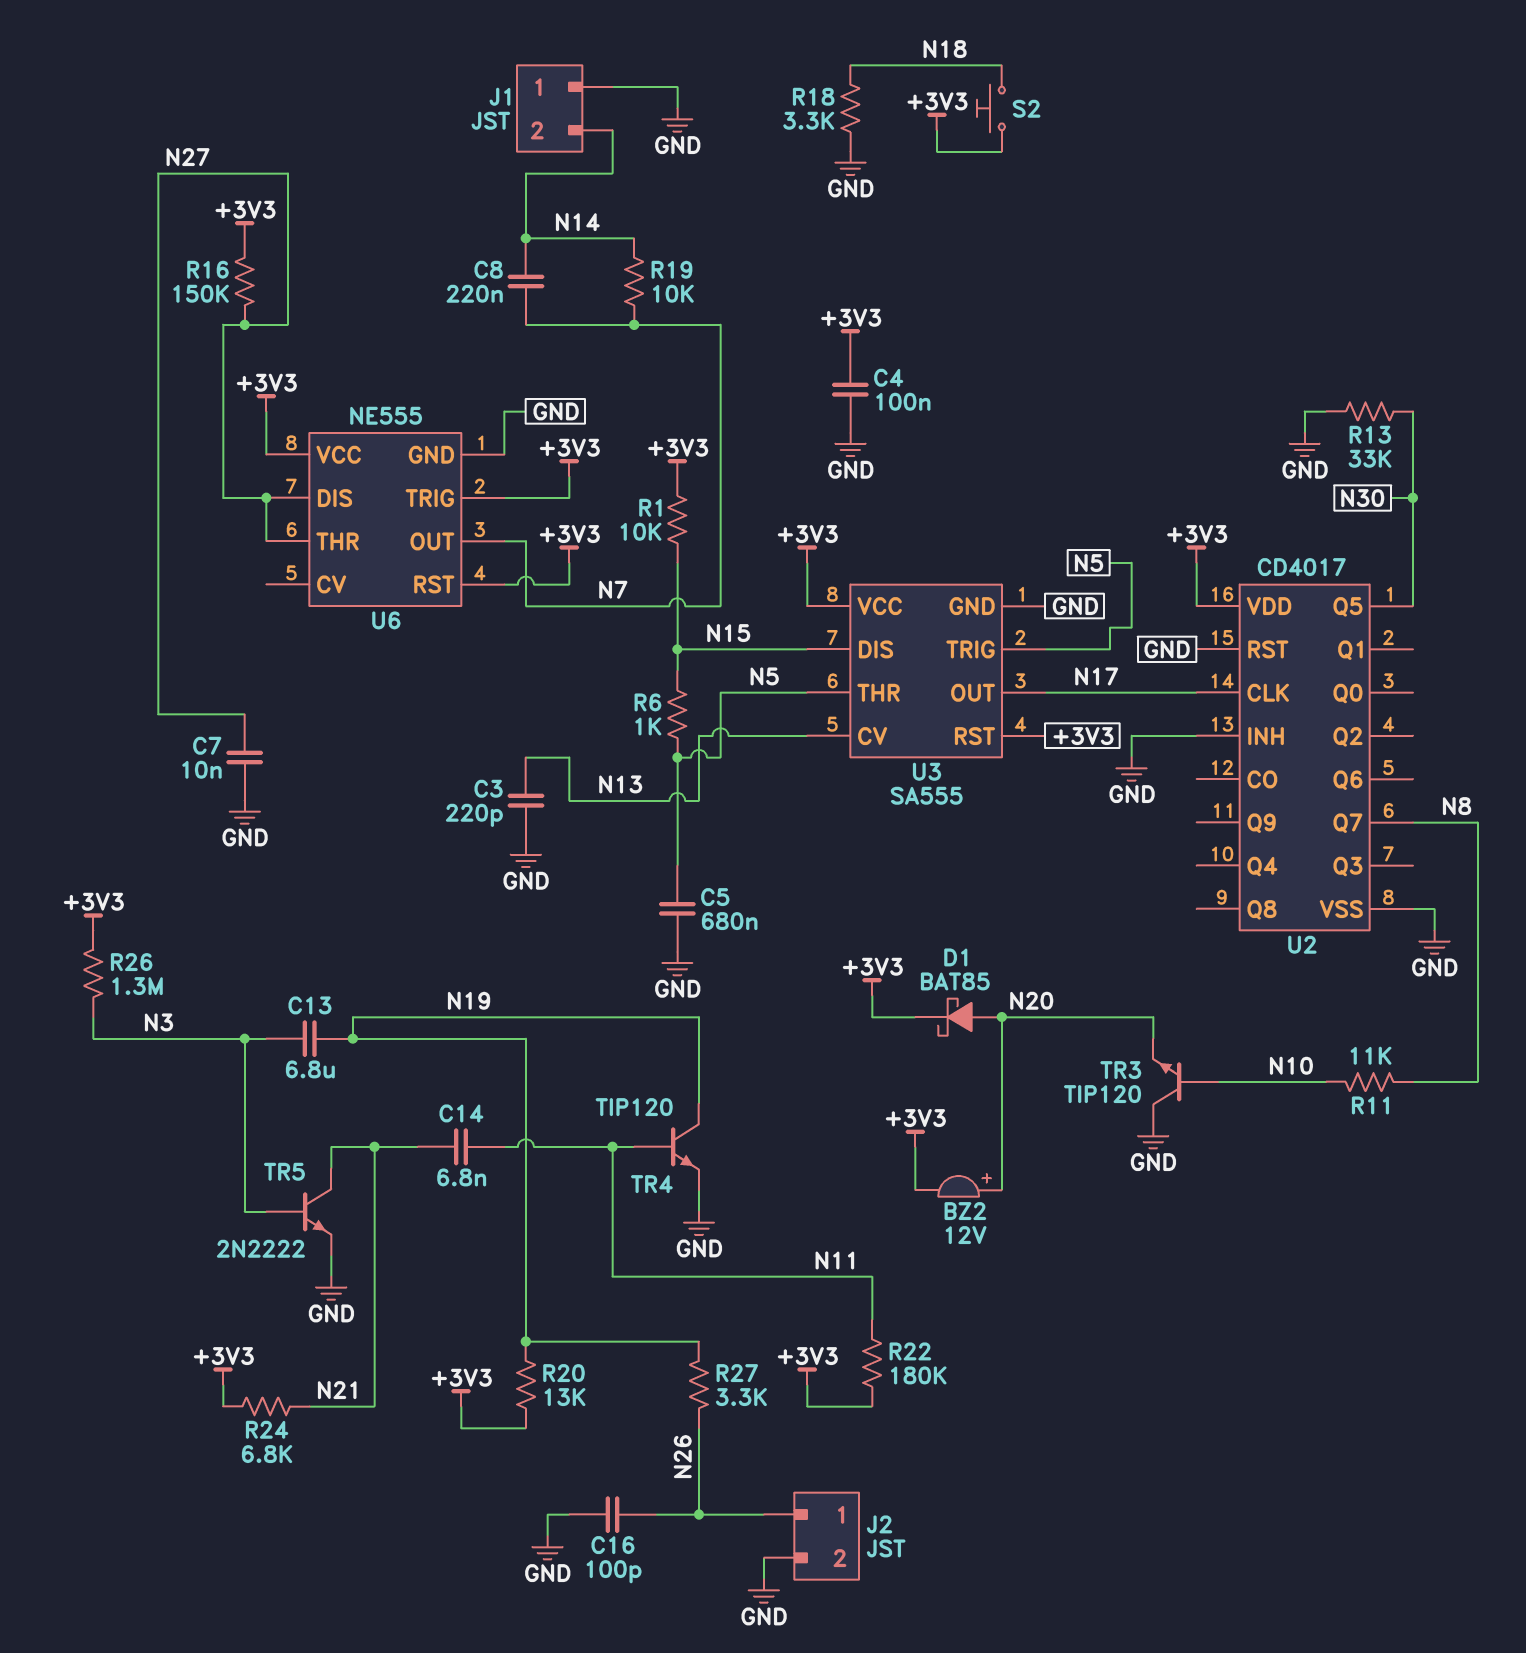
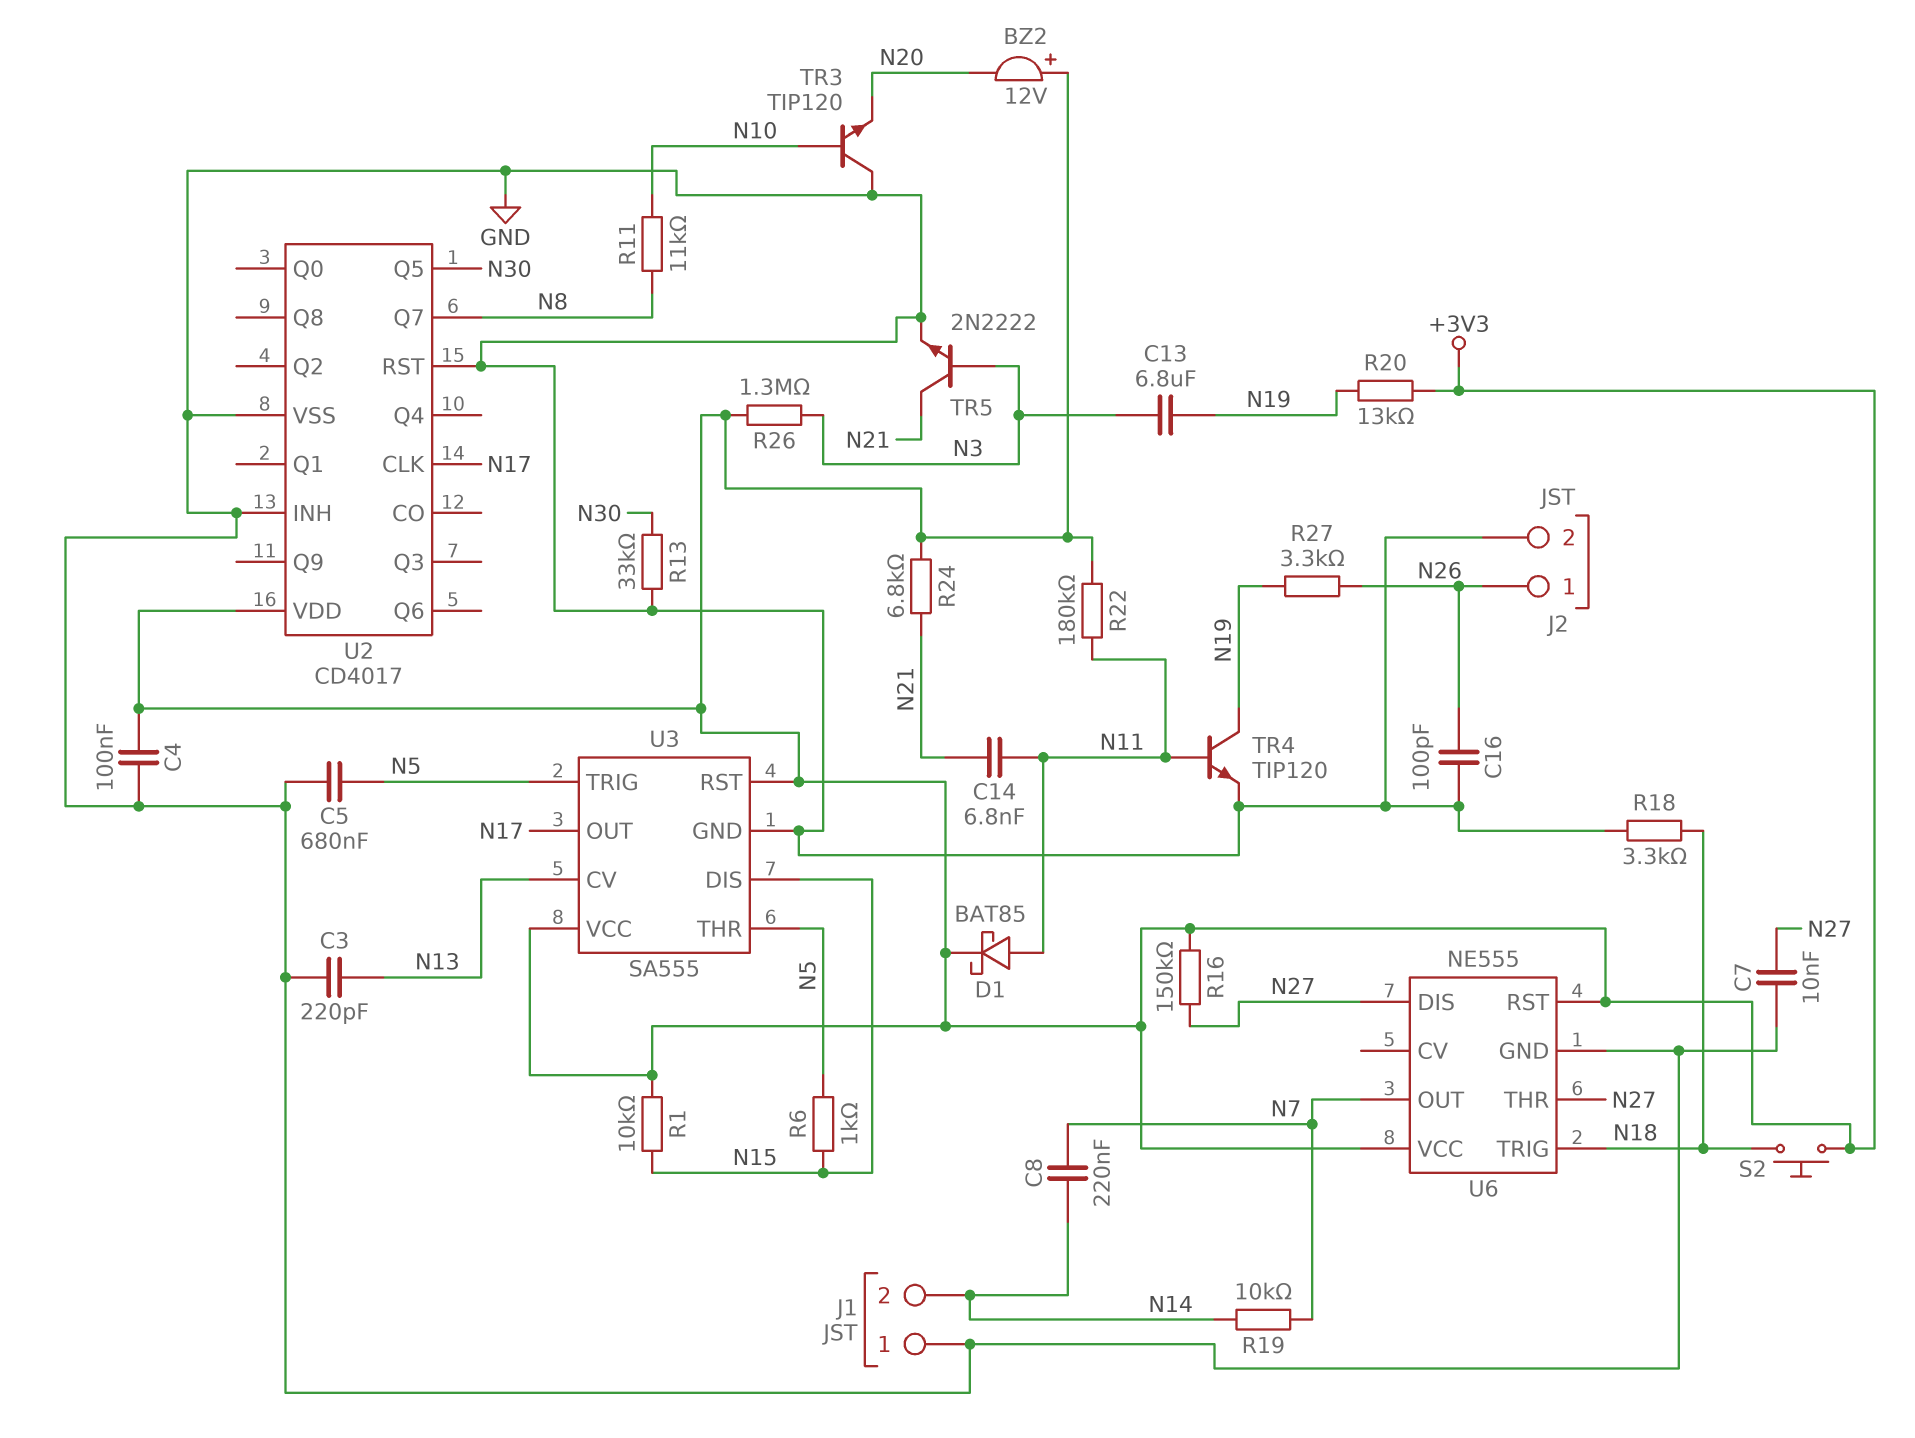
BZ2: buzzer 12V (plus N20, minus +3V3) -> buzzer 12V (plus +3V3, minus N20)
D1: schottky BAT85 (A N20, K +3V3) -> schottky BAT85 (A N11, K +3V3)
U6 pin TRIG: +3V3 -> N18

